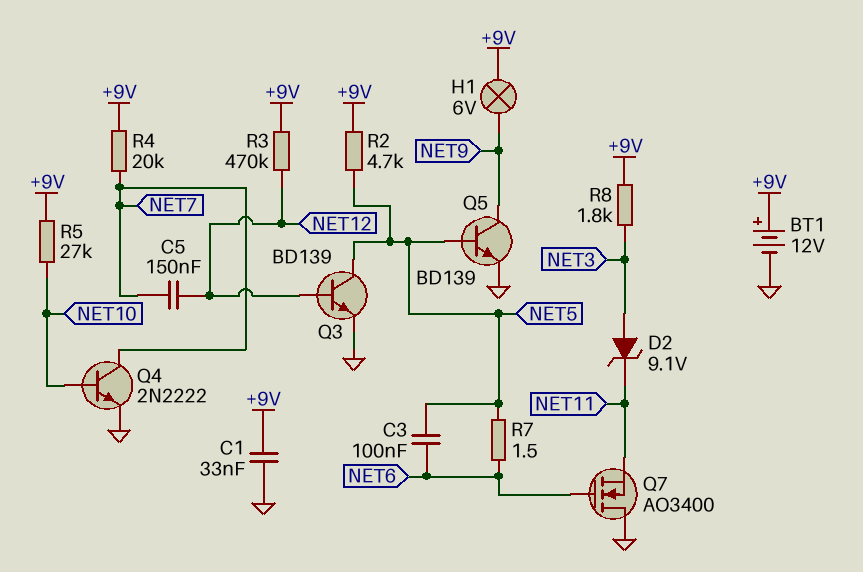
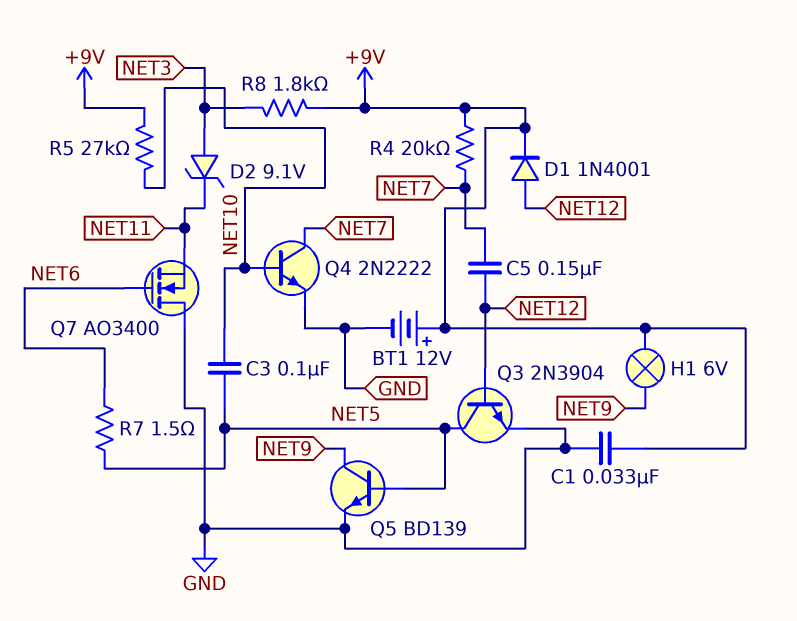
C3: 100nF (NET5, NET6) -> 100nF (NET5, NET10)
D1: none -> diode 1N4001 (A NET12, K +9V)
Q3: NPN BD139 (B NET12, C NET5, E GND) -> NPN 2N3904 (B NET12, C NET5, E GND)
R2: 4.7k (+9V, NET5) -> none
R3: 470k (+9V, NET12) -> none

